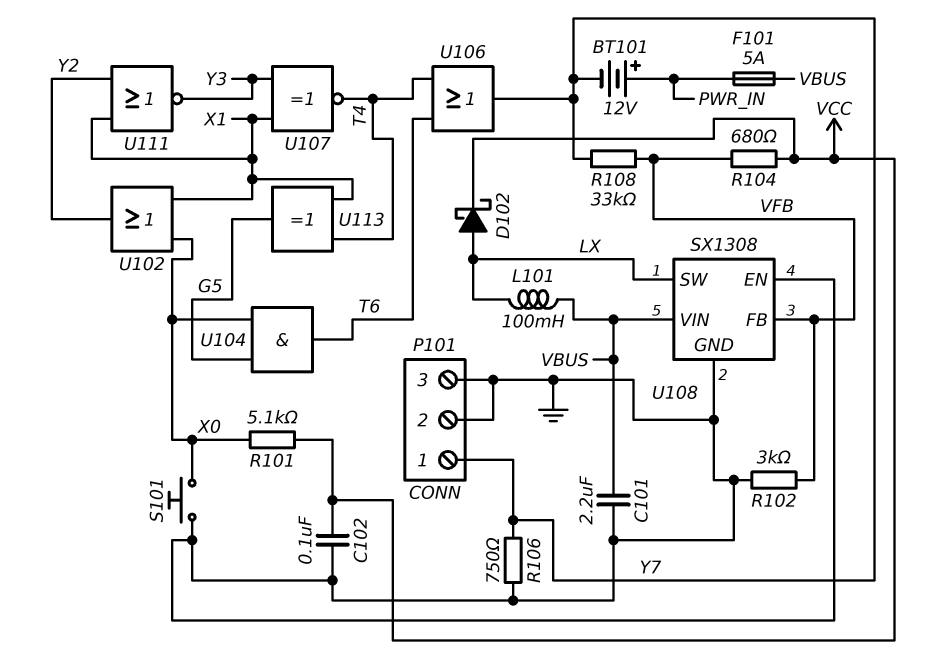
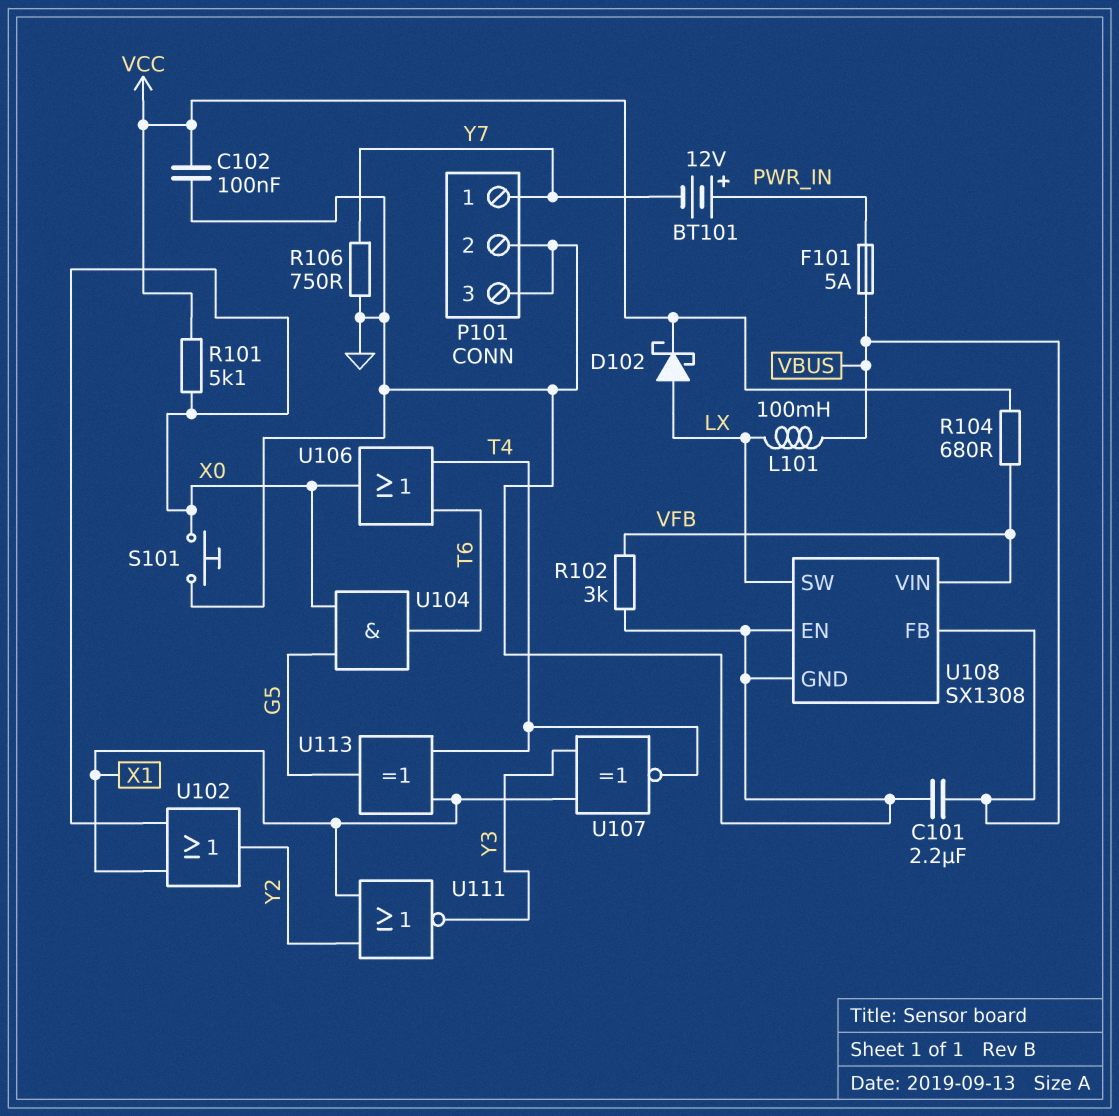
R108: 33k (VFB, Y7) -> none
U106: OR (in T4, in T6, out Y7) -> OR (in T4, in T6, out X0)
U108 pin FB: VFB -> VBUS
U108 pin VIN: VBUS -> VFB

